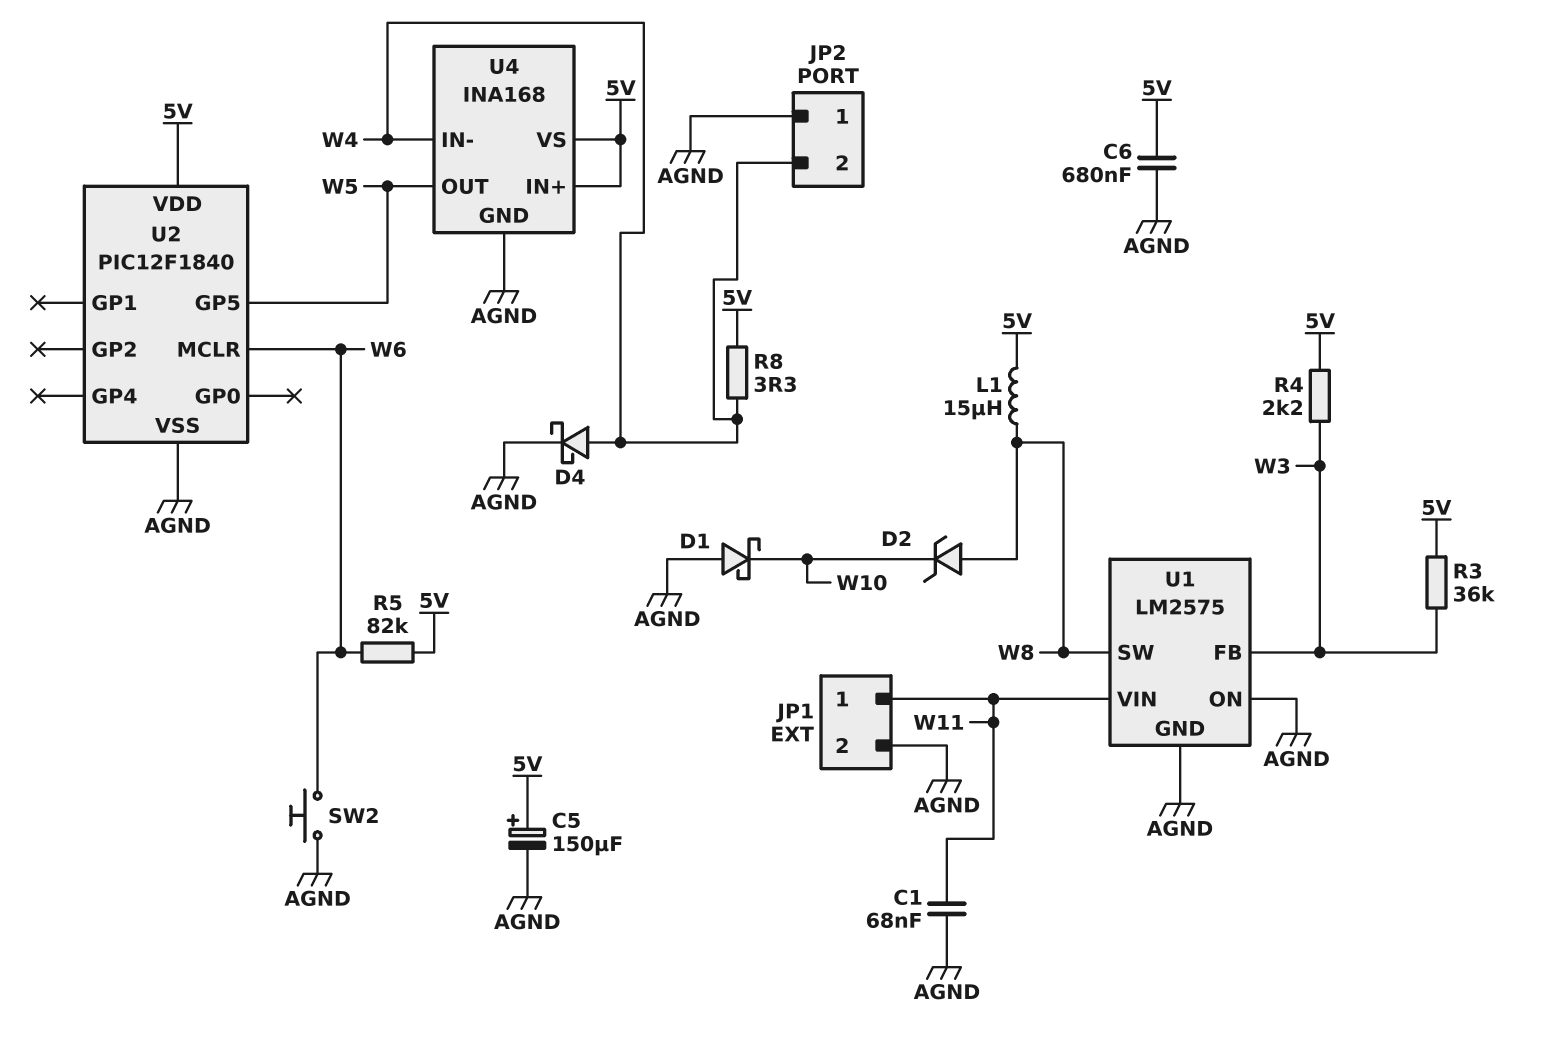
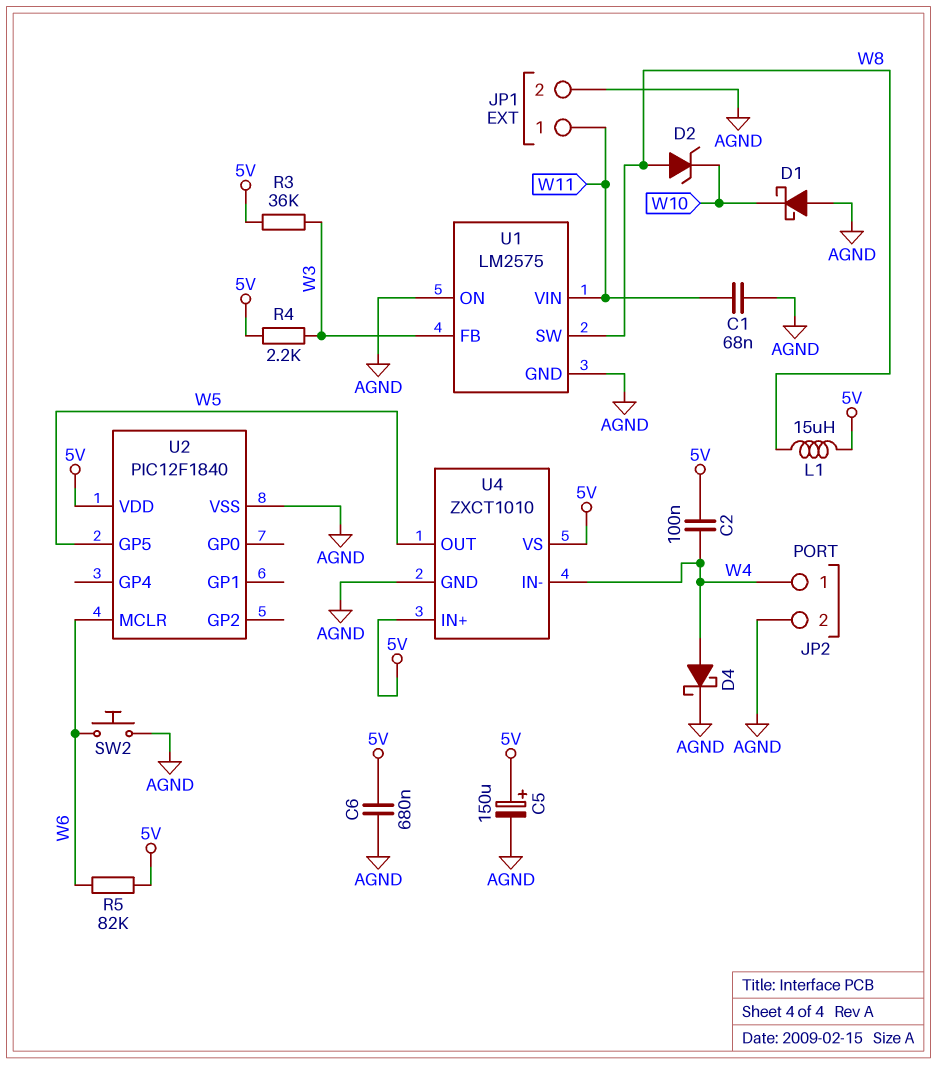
C2: none -> 100nF (5V, W4)
JP2 pin 1: AGND -> W4
JP2 pin 2: W4 -> AGND
R8: 3.3 (5V, W4) -> none
U4: INA168 -> ZXCT1010

